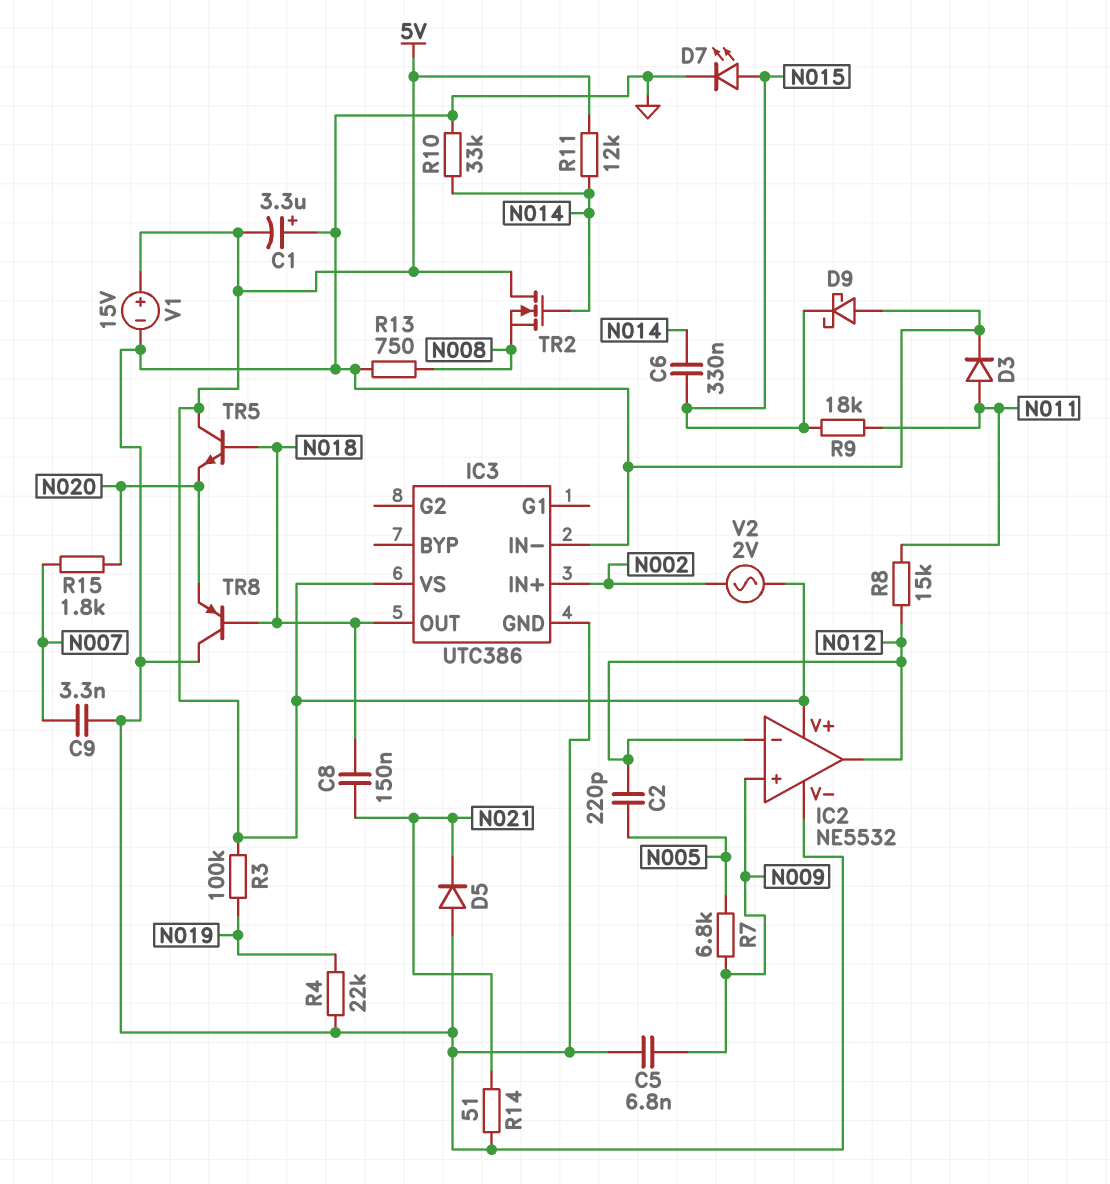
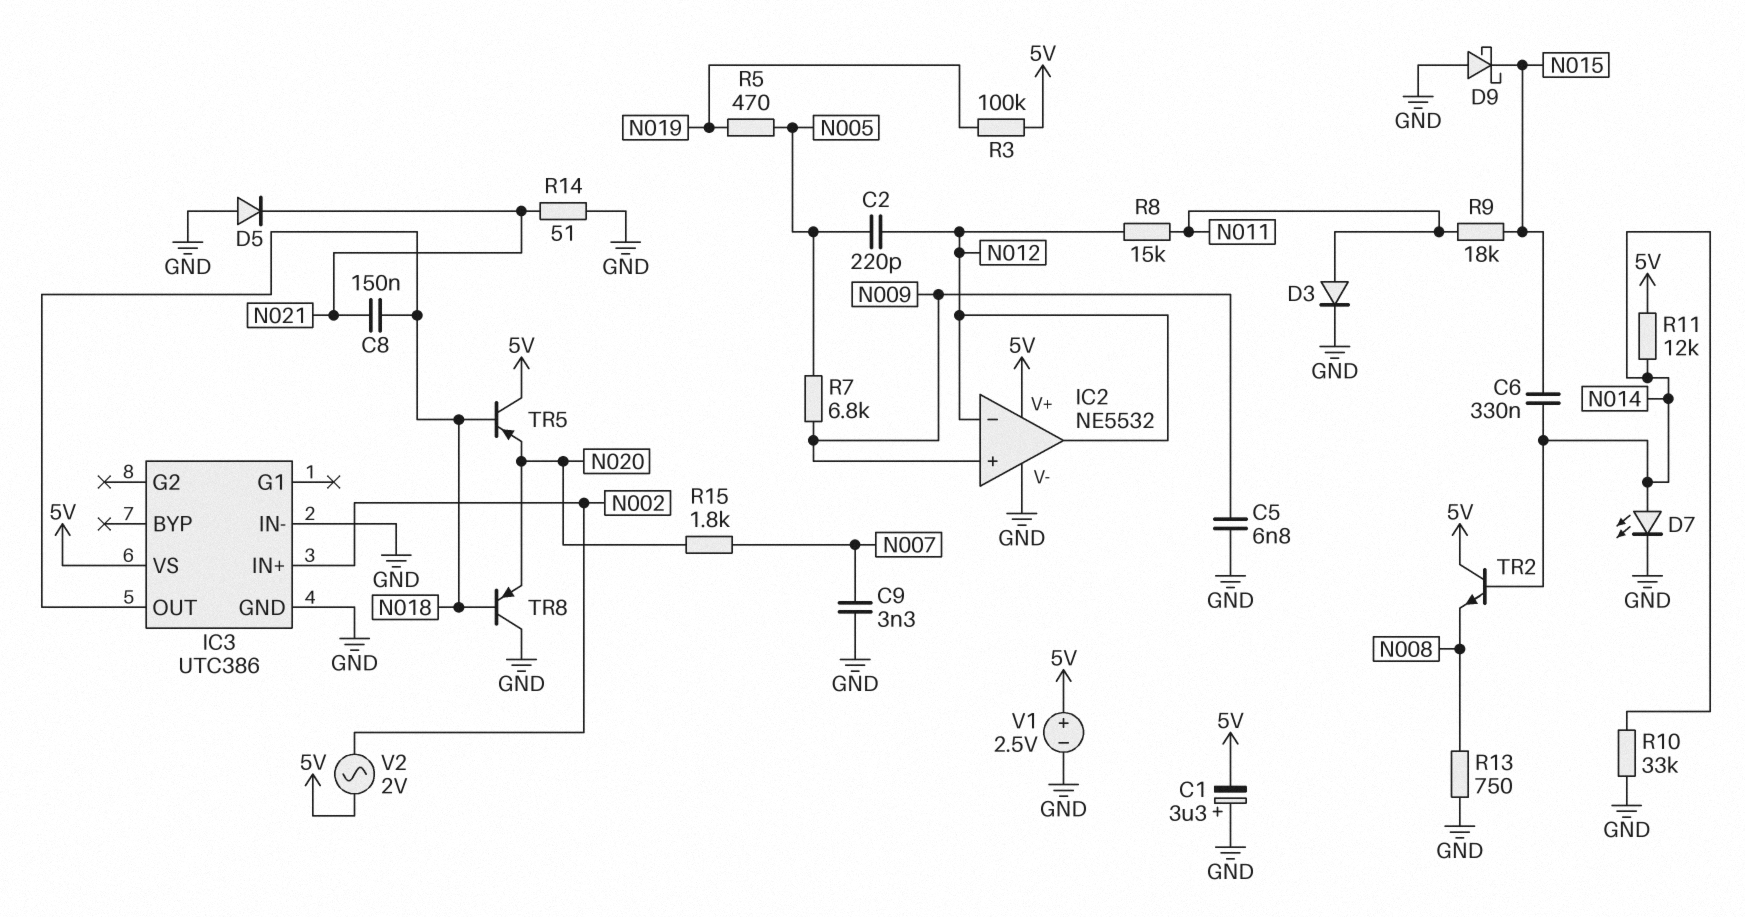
D7: LED (A N015, K GND) -> LED (A N014, K GND)
R4: 22k (GND, N019) -> none
R5: none -> 470 (N005, N019)
TR2: NMOS (G N014, D 5V, S N008) -> NPN (B N014, C 5V, E N008)
TR5: NPN (B N018, C 5V, E N020) -> PNP (B N018, C 5V, E N020)
V1: 15V (plus 5V, minus GND) -> 2.5V (plus 5V, minus GND)

